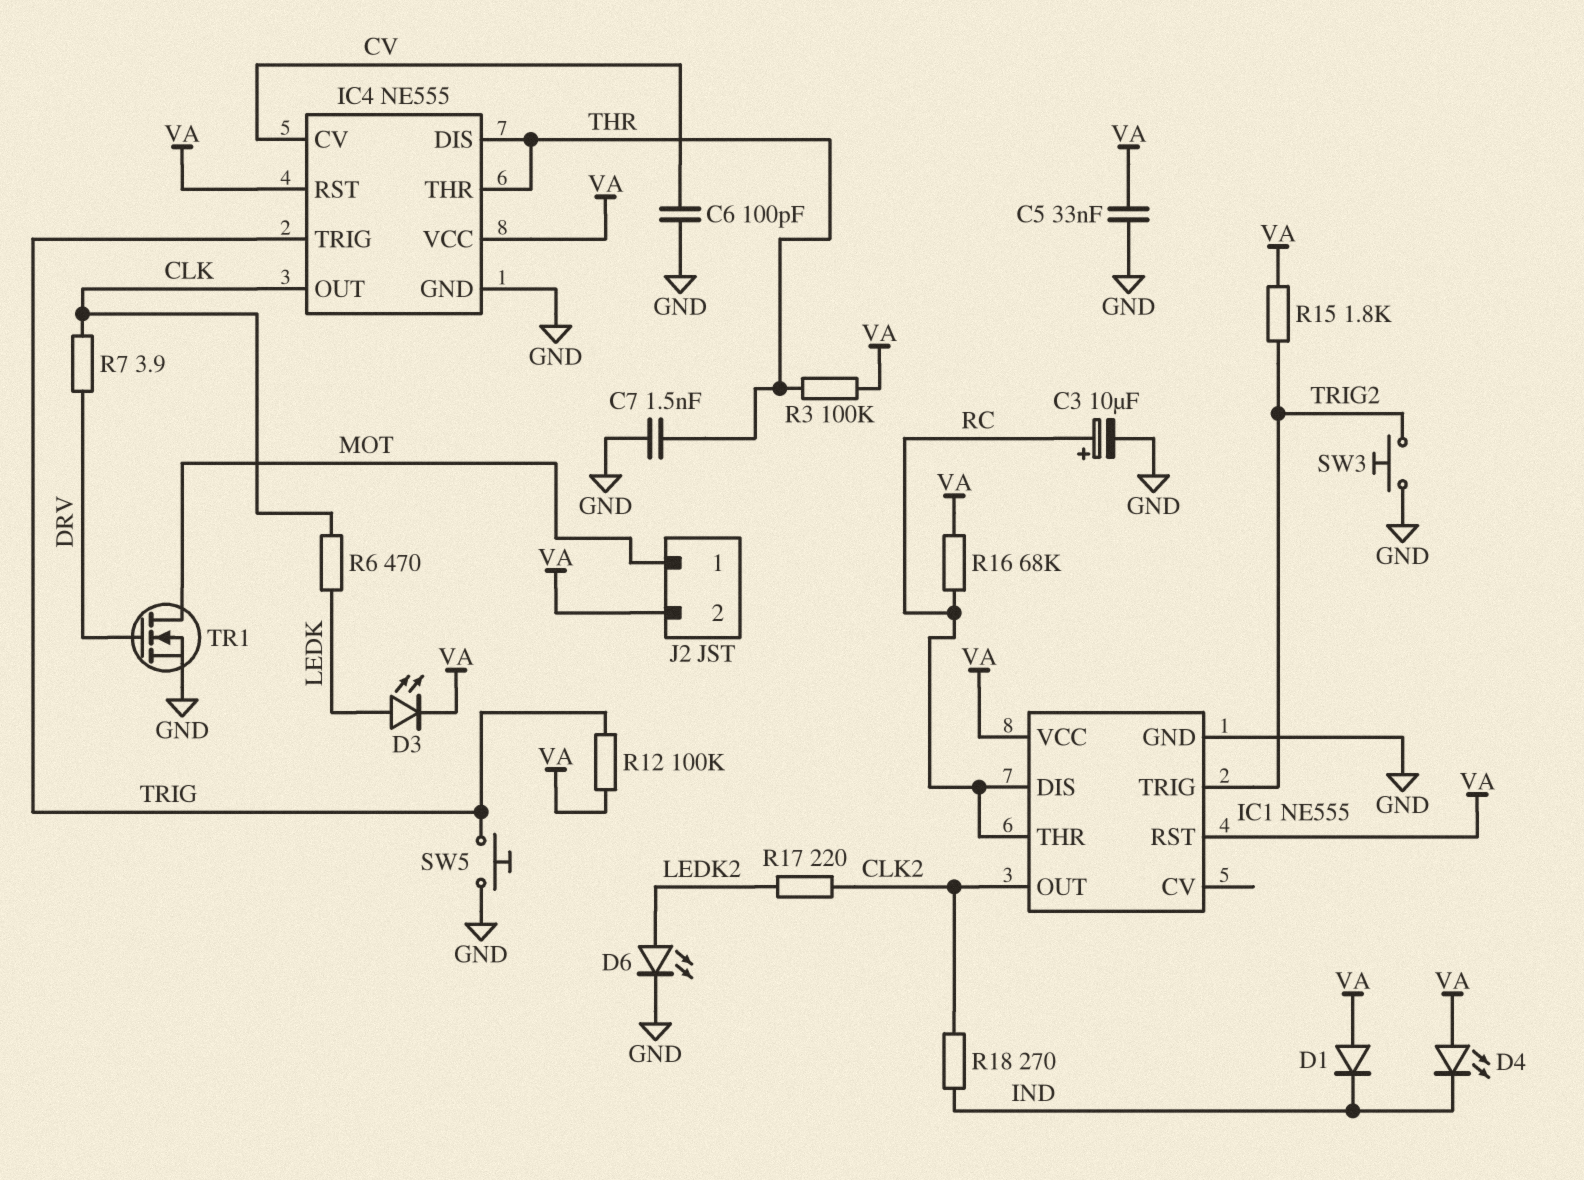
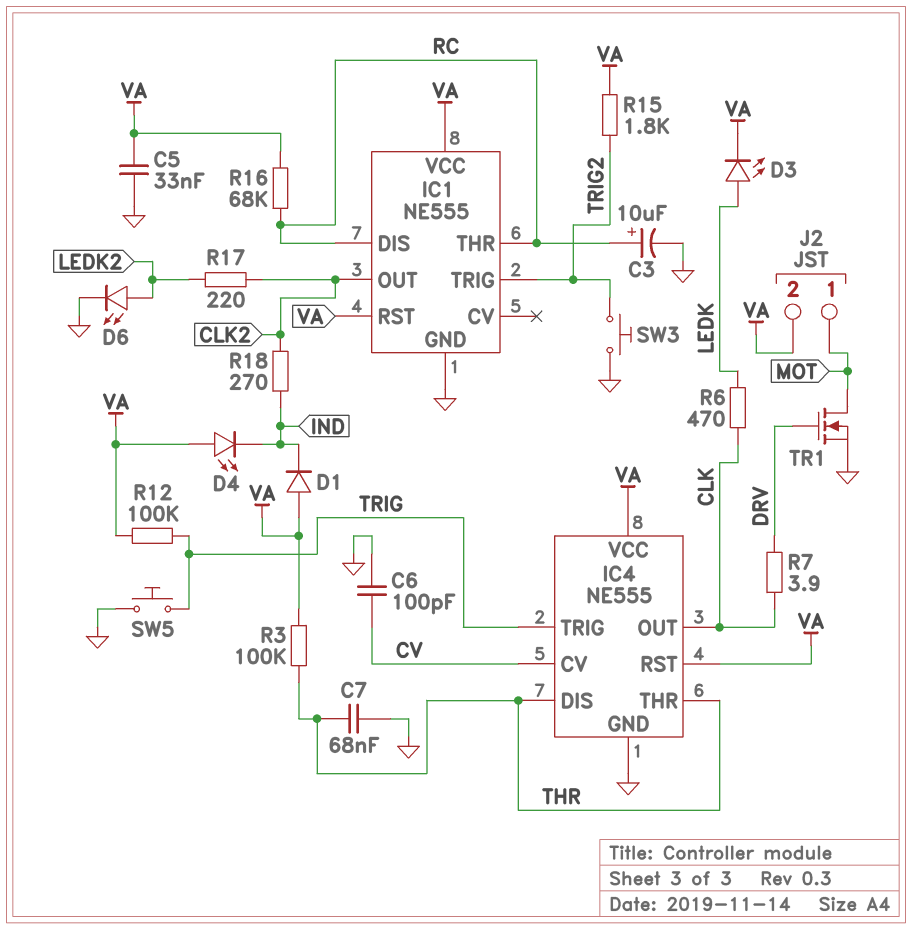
C7: 1.5nF (GND, THR) -> 68nF (GND, THR)

